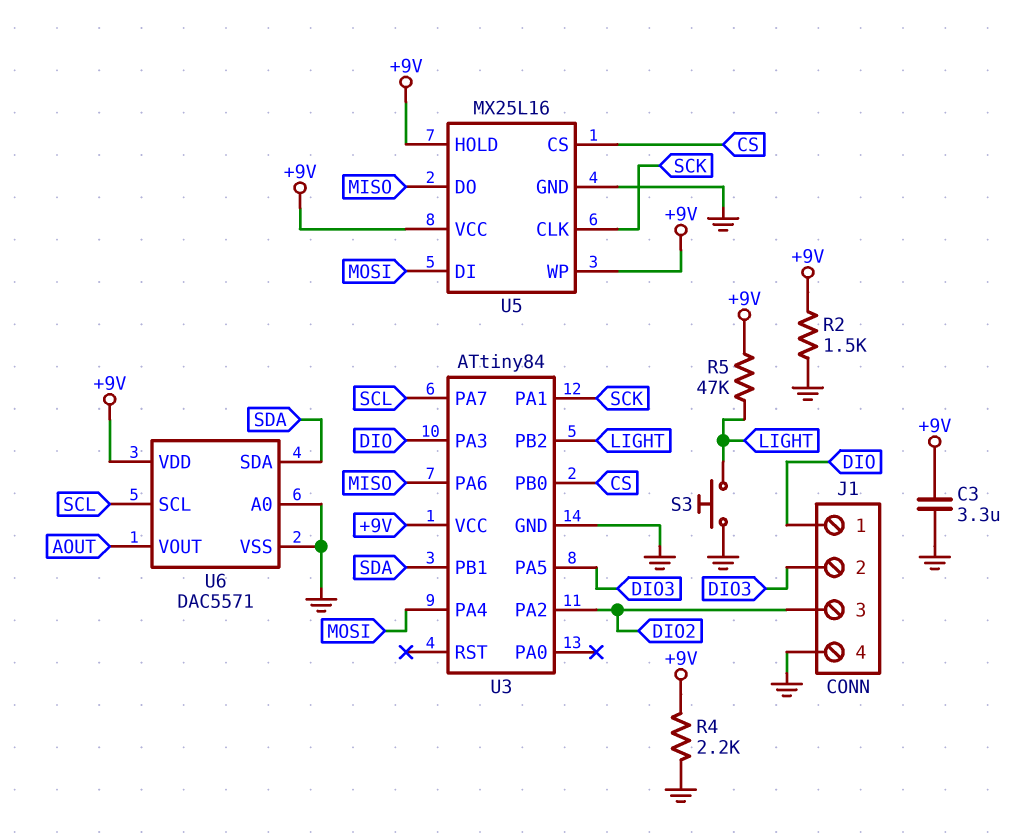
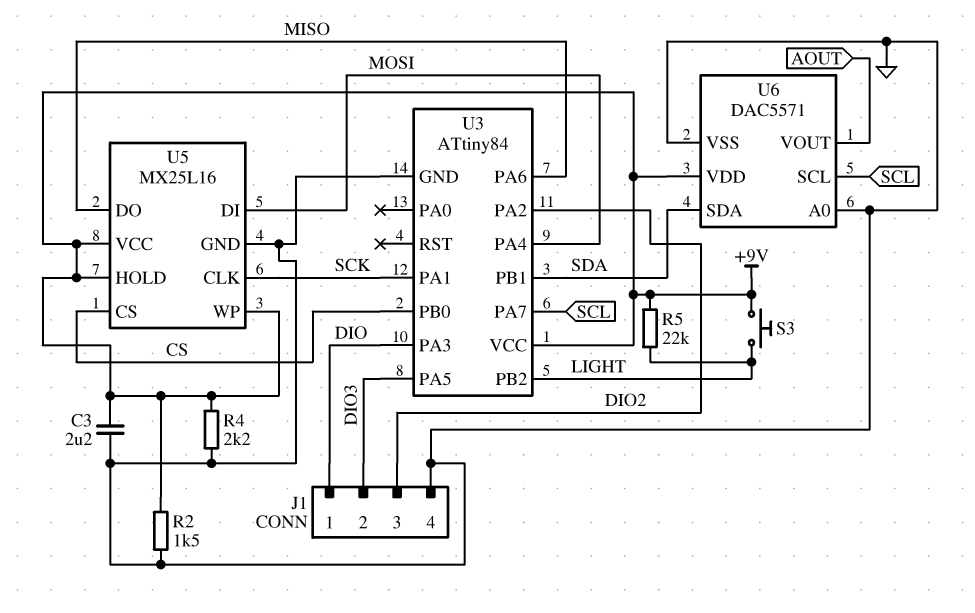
C3: 3.3uF (+9V, GND) -> 2.2uF (+9V, GND)
R5: 47k (+9V, LIGHT) -> 22k (+9V, LIGHT)
S3: button (GND, LIGHT) -> button (+9V, LIGHT)

